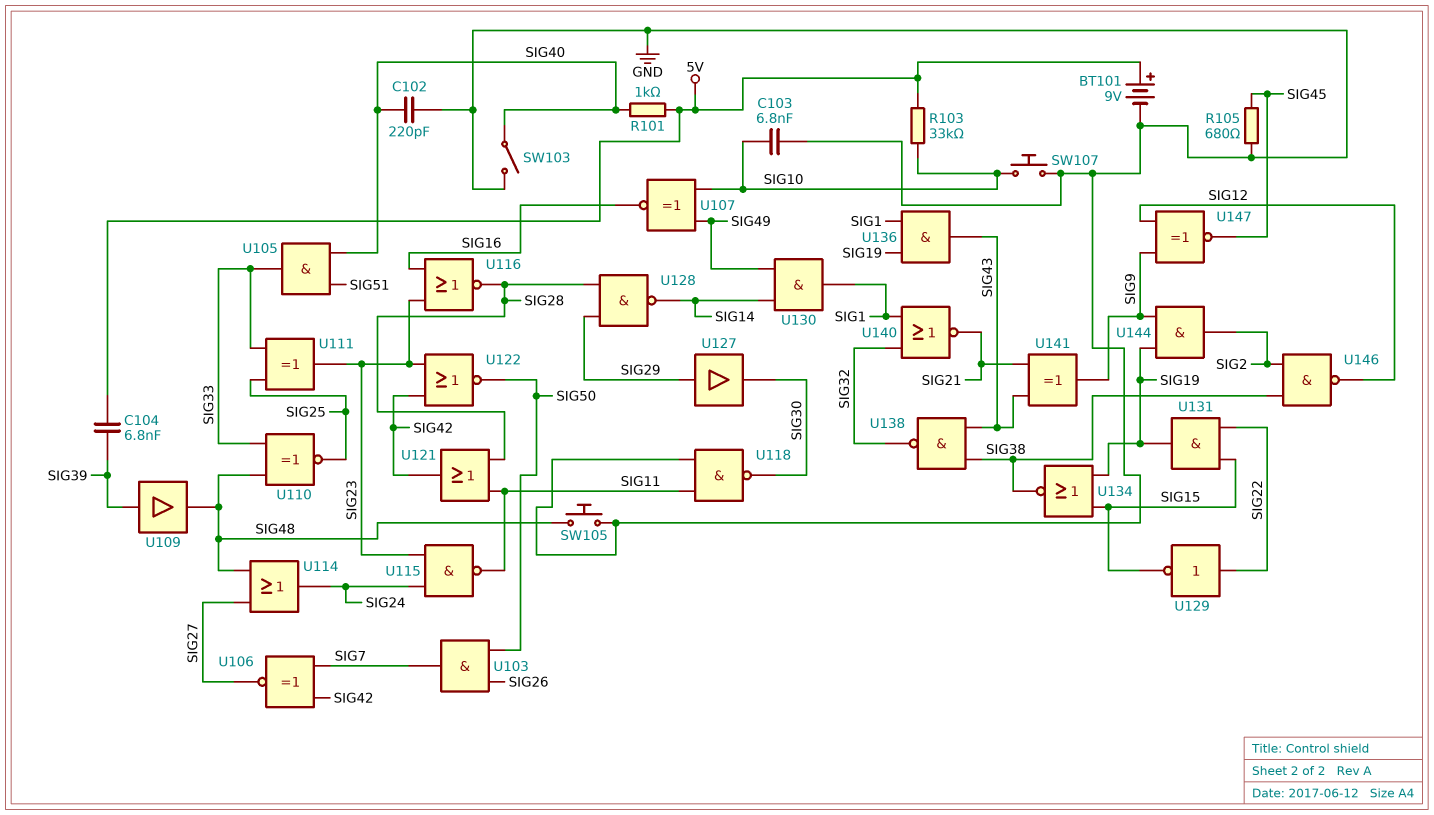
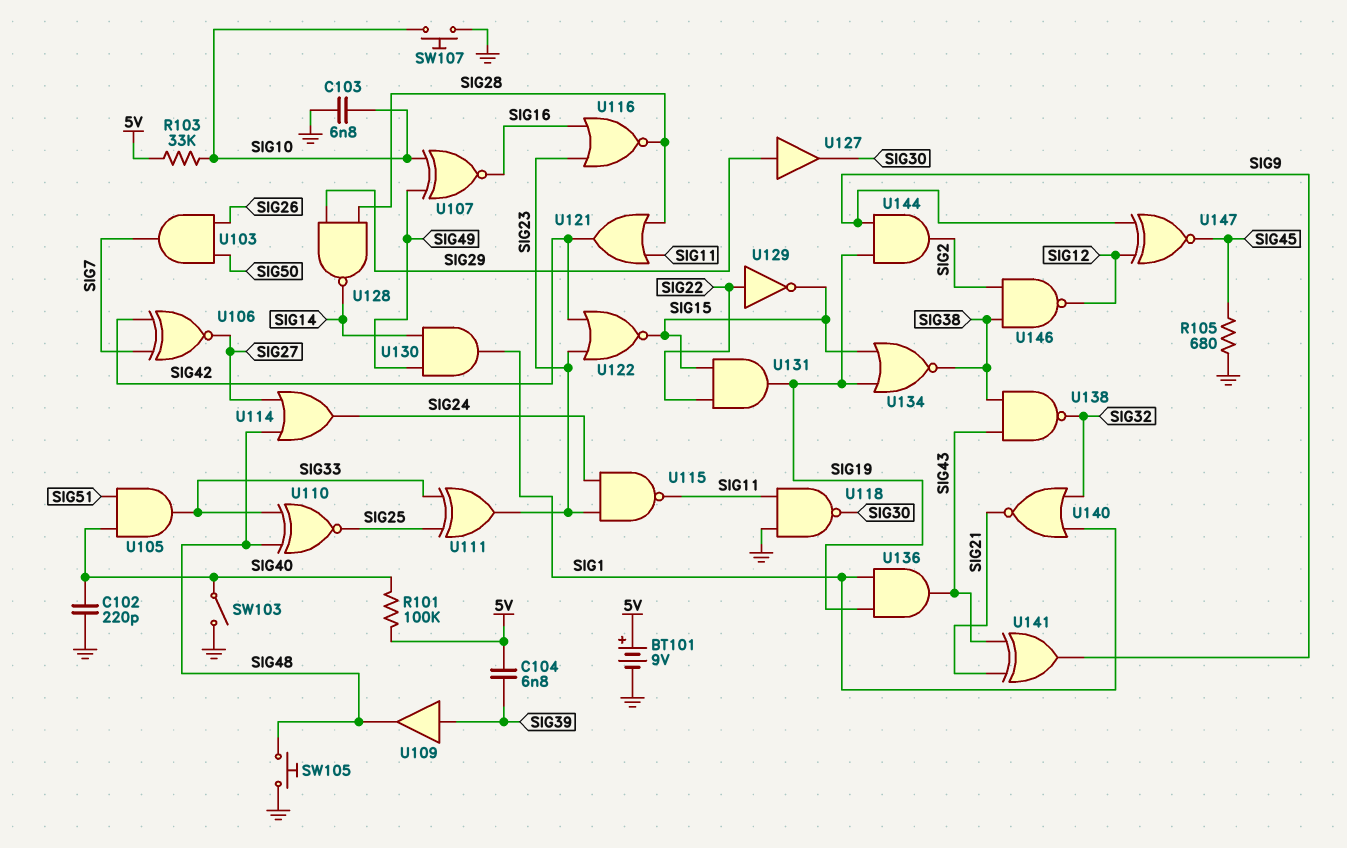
R101: 1k (5V, SIG40) -> 100k (5V, SIG40)
U122: NOR (in SIG23, in SIG42, out SIG50) -> NOR (in SIG23, in SIG42, out SIG15)

